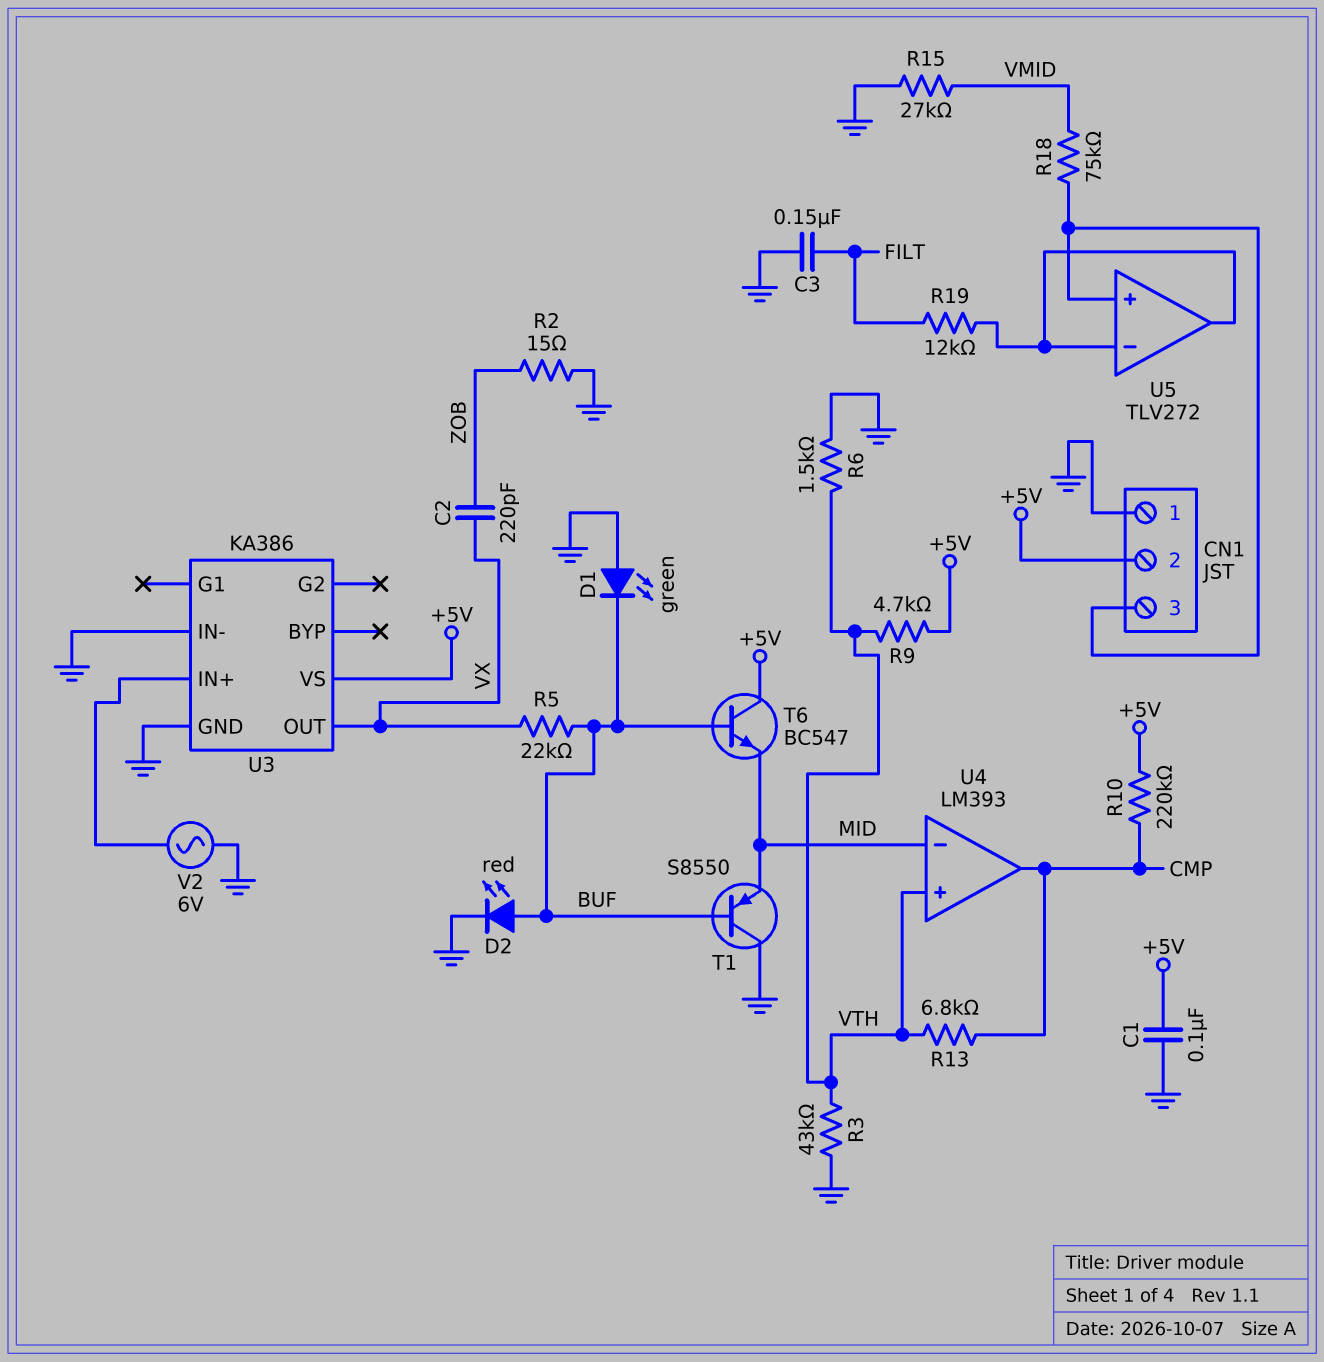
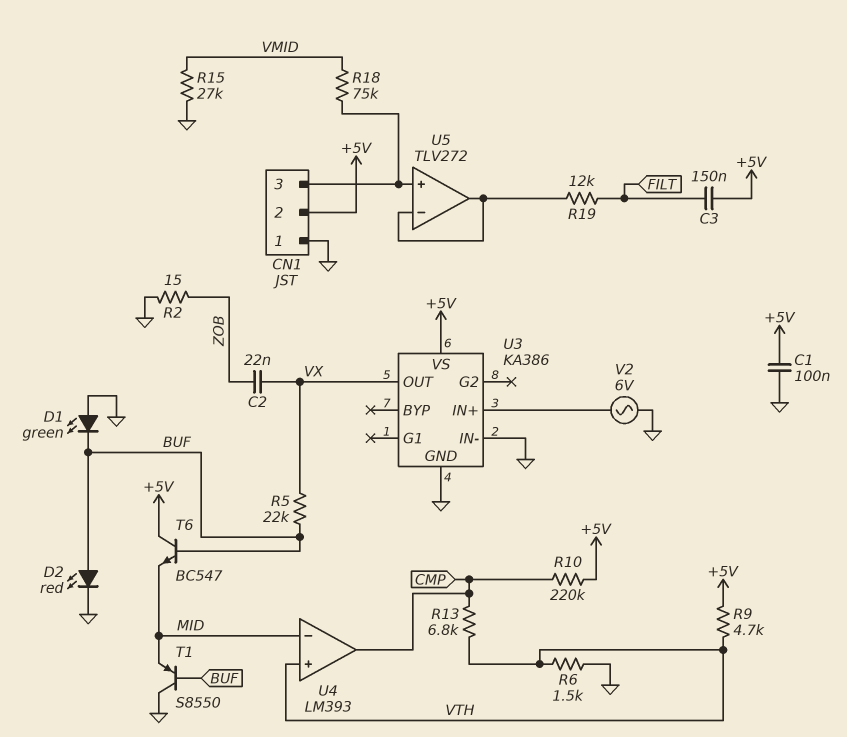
C2: 220pF (VX, ZOB) -> 22nF (VX, ZOB)
C3: 150nF (FILT, GND) -> 150nF (+5V, FILT)
R3: 43k (GND, VTH) -> none

